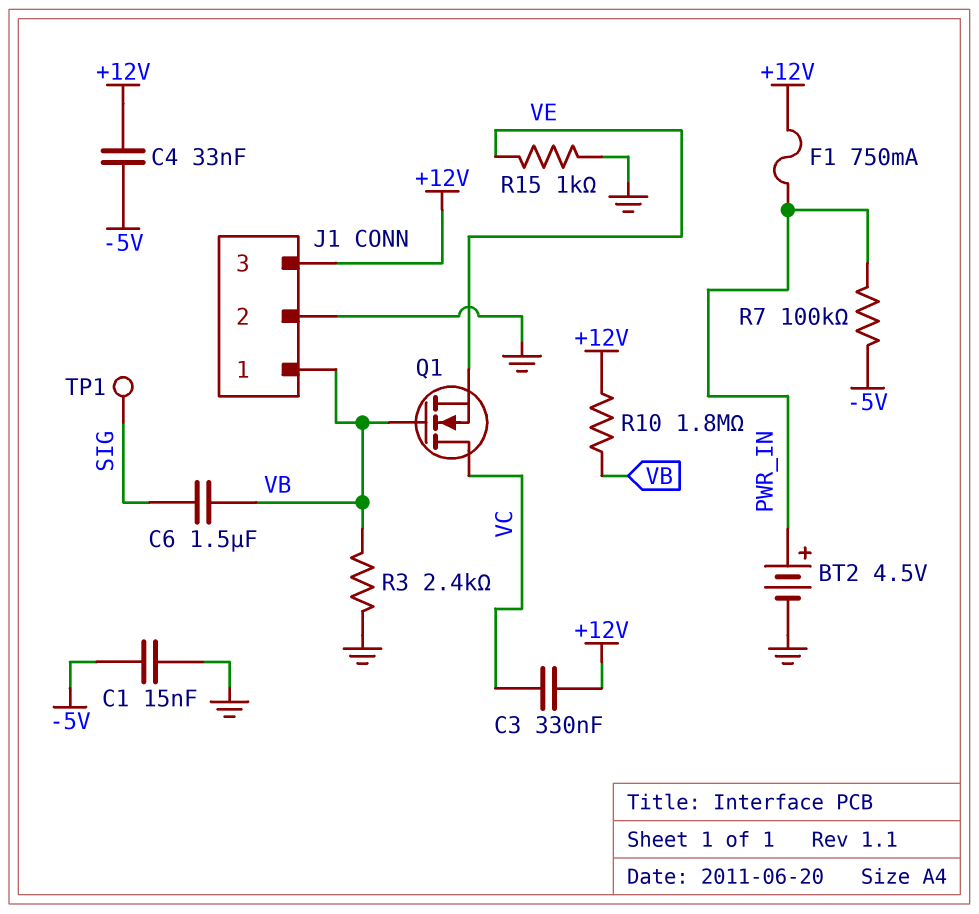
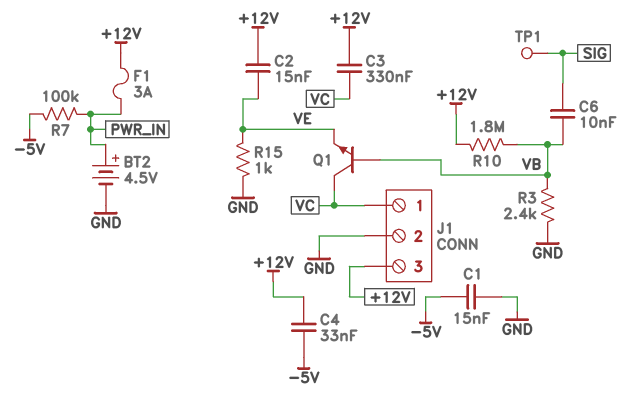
C2: none -> 15nF (+12V, VE)
C6: 1.5uF (SIG, VB) -> 10nF (SIG, VB)
F1: 750mA (+12V, PWR_IN) -> 3A (+12V, PWR_IN)
J1 pin 1: VB -> VC
Q1: NMOS (G VB, D VC, S VE) -> NPN (B VB, C VC, E VE)

